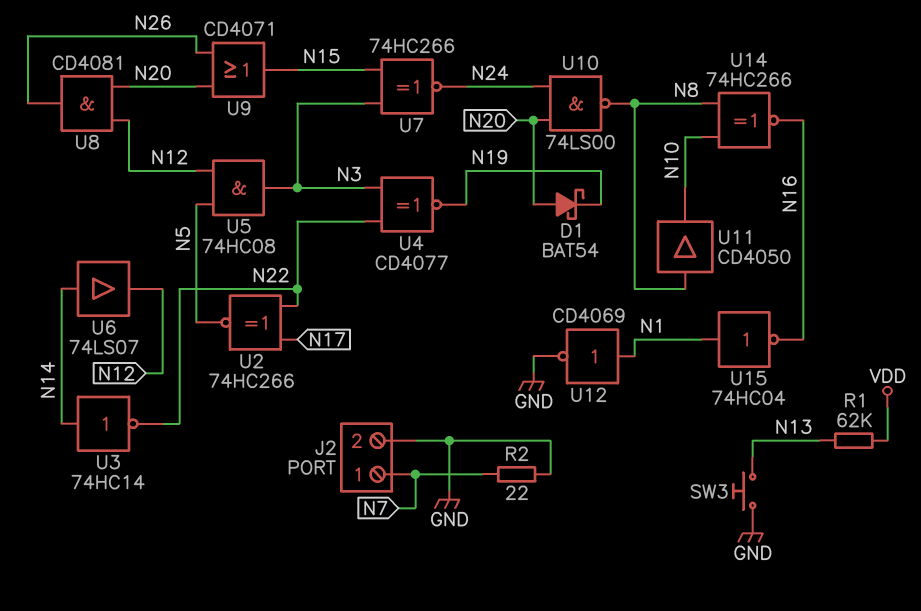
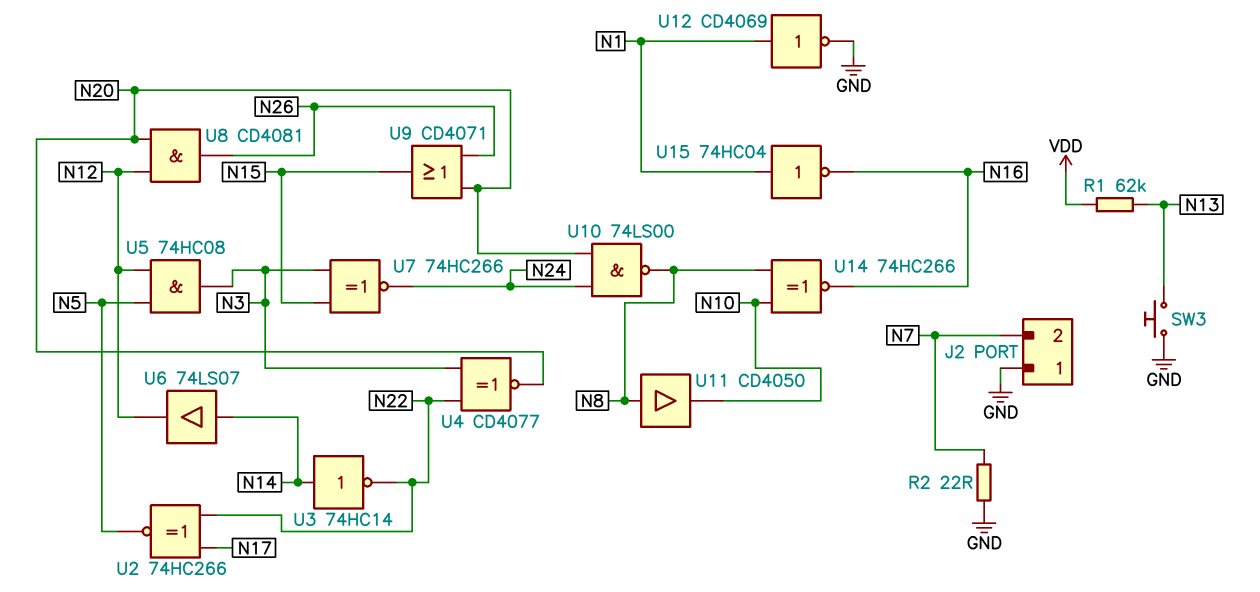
D1: schottky BAT54 (A N20, K N19) -> none
J2 pin 1: N7 -> GND
J2 pin 2: GND -> N7
U4: XNOR CD4077 (in N3, in N22, out N19) -> XNOR CD4077 (in N3, in N22, out N20)

